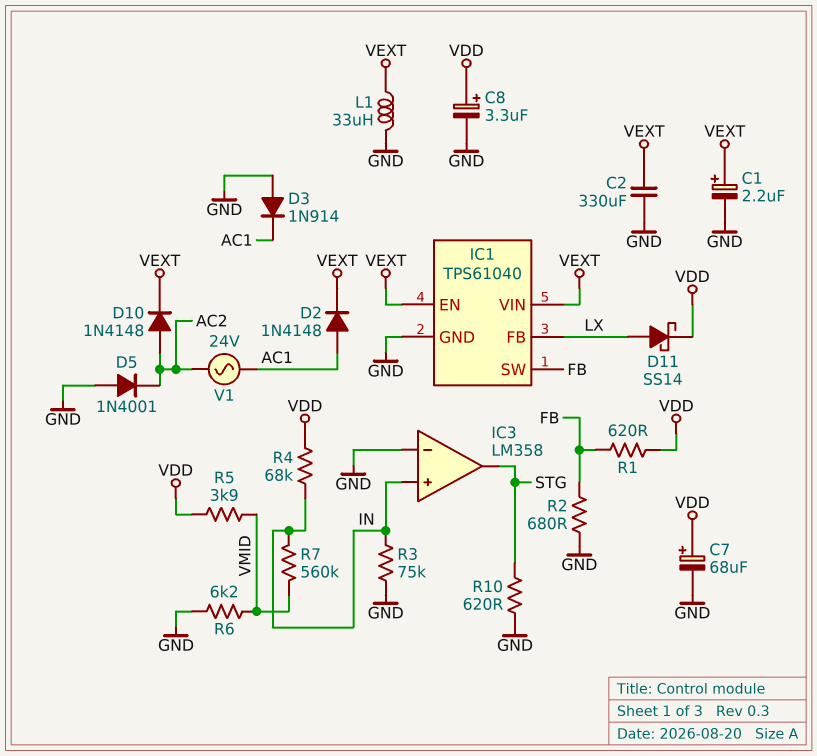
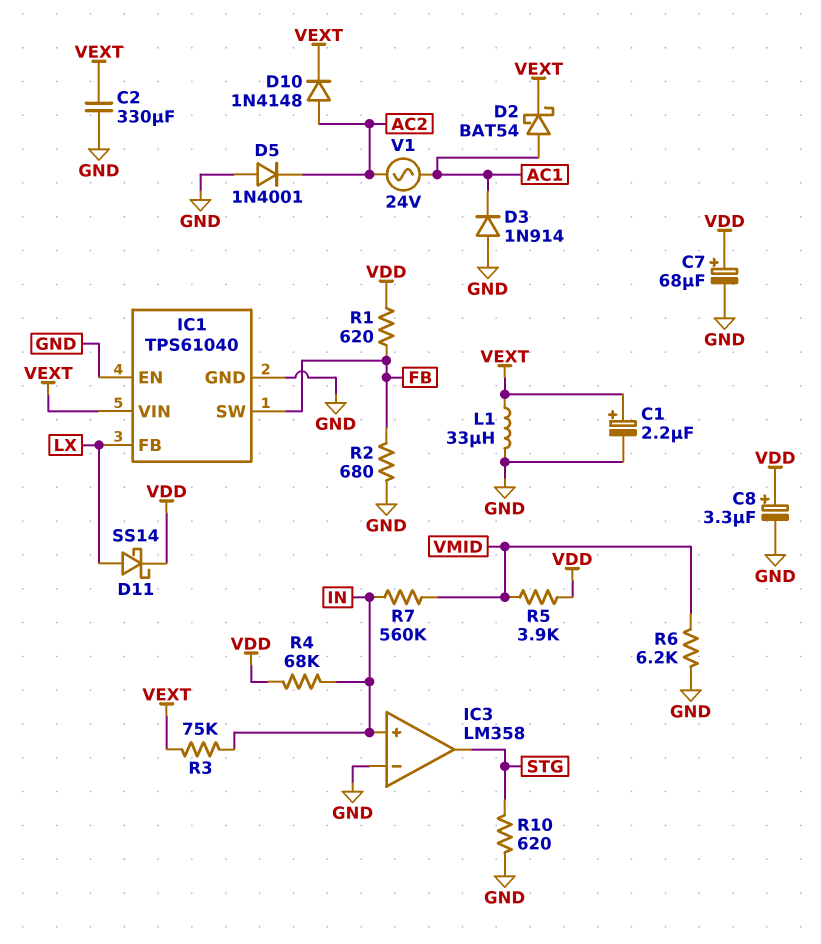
D2: diode 1N4148 (A AC1, K VEXT) -> schottky BAT54 (A AC1, K VEXT)
IC1 pin EN: VEXT -> GND
R3: 75k (GND, IN) -> 75k (IN, VEXT)

